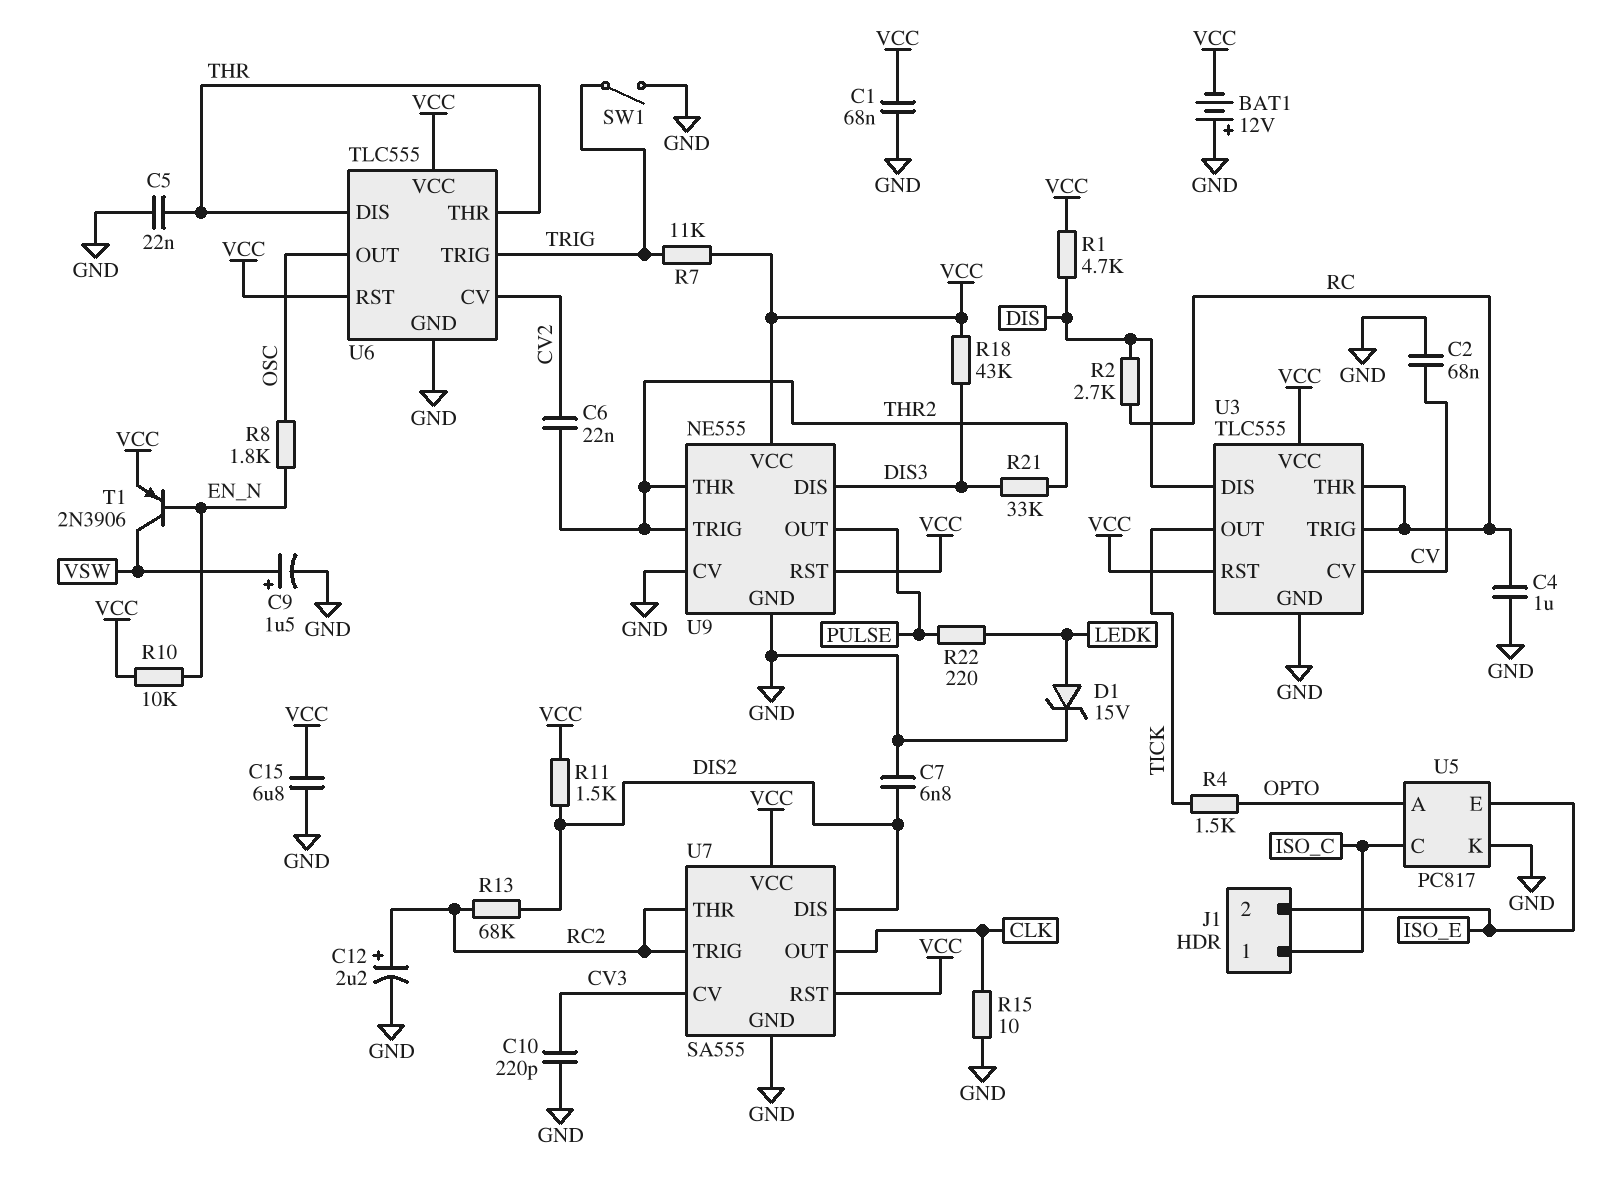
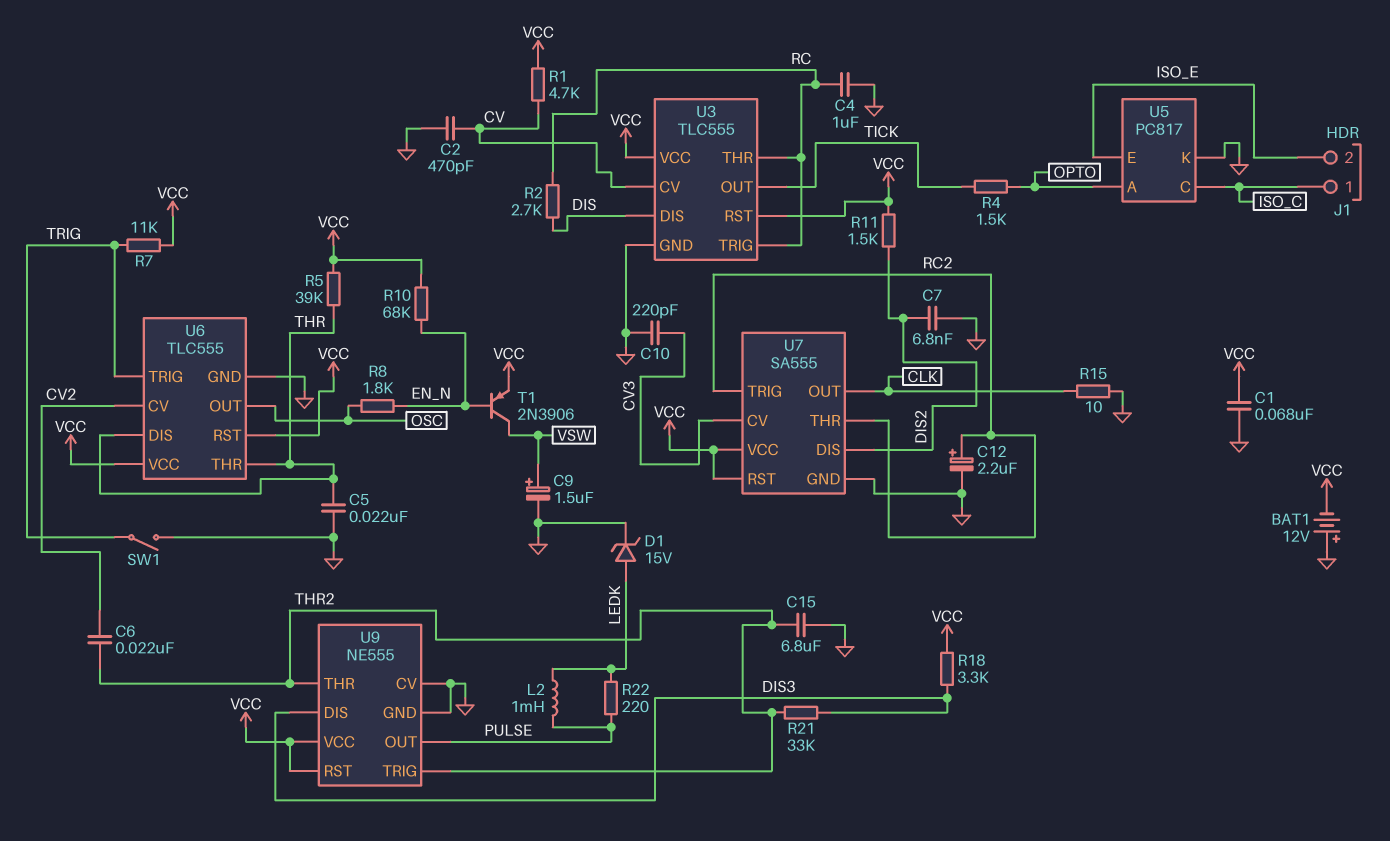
C2: 68nF (CV, GND) -> 470pF (CV, GND)
C15: 6.8uF (GND, VCC) -> 6.8uF (GND, THR2)
L2: none -> 1mH (LEDK, PULSE)
R1: 4.7k (DIS, VCC) -> 4.7k (CV, VCC)
R5: none -> 39k (THR, VCC)
R10: 10k (EN_N, VCC) -> 68k (EN_N, VCC)
R13: 68k (DIS2, RC2) -> none
R18: 43k (DIS3, VCC) -> 3.3k (DIS3, VCC)

